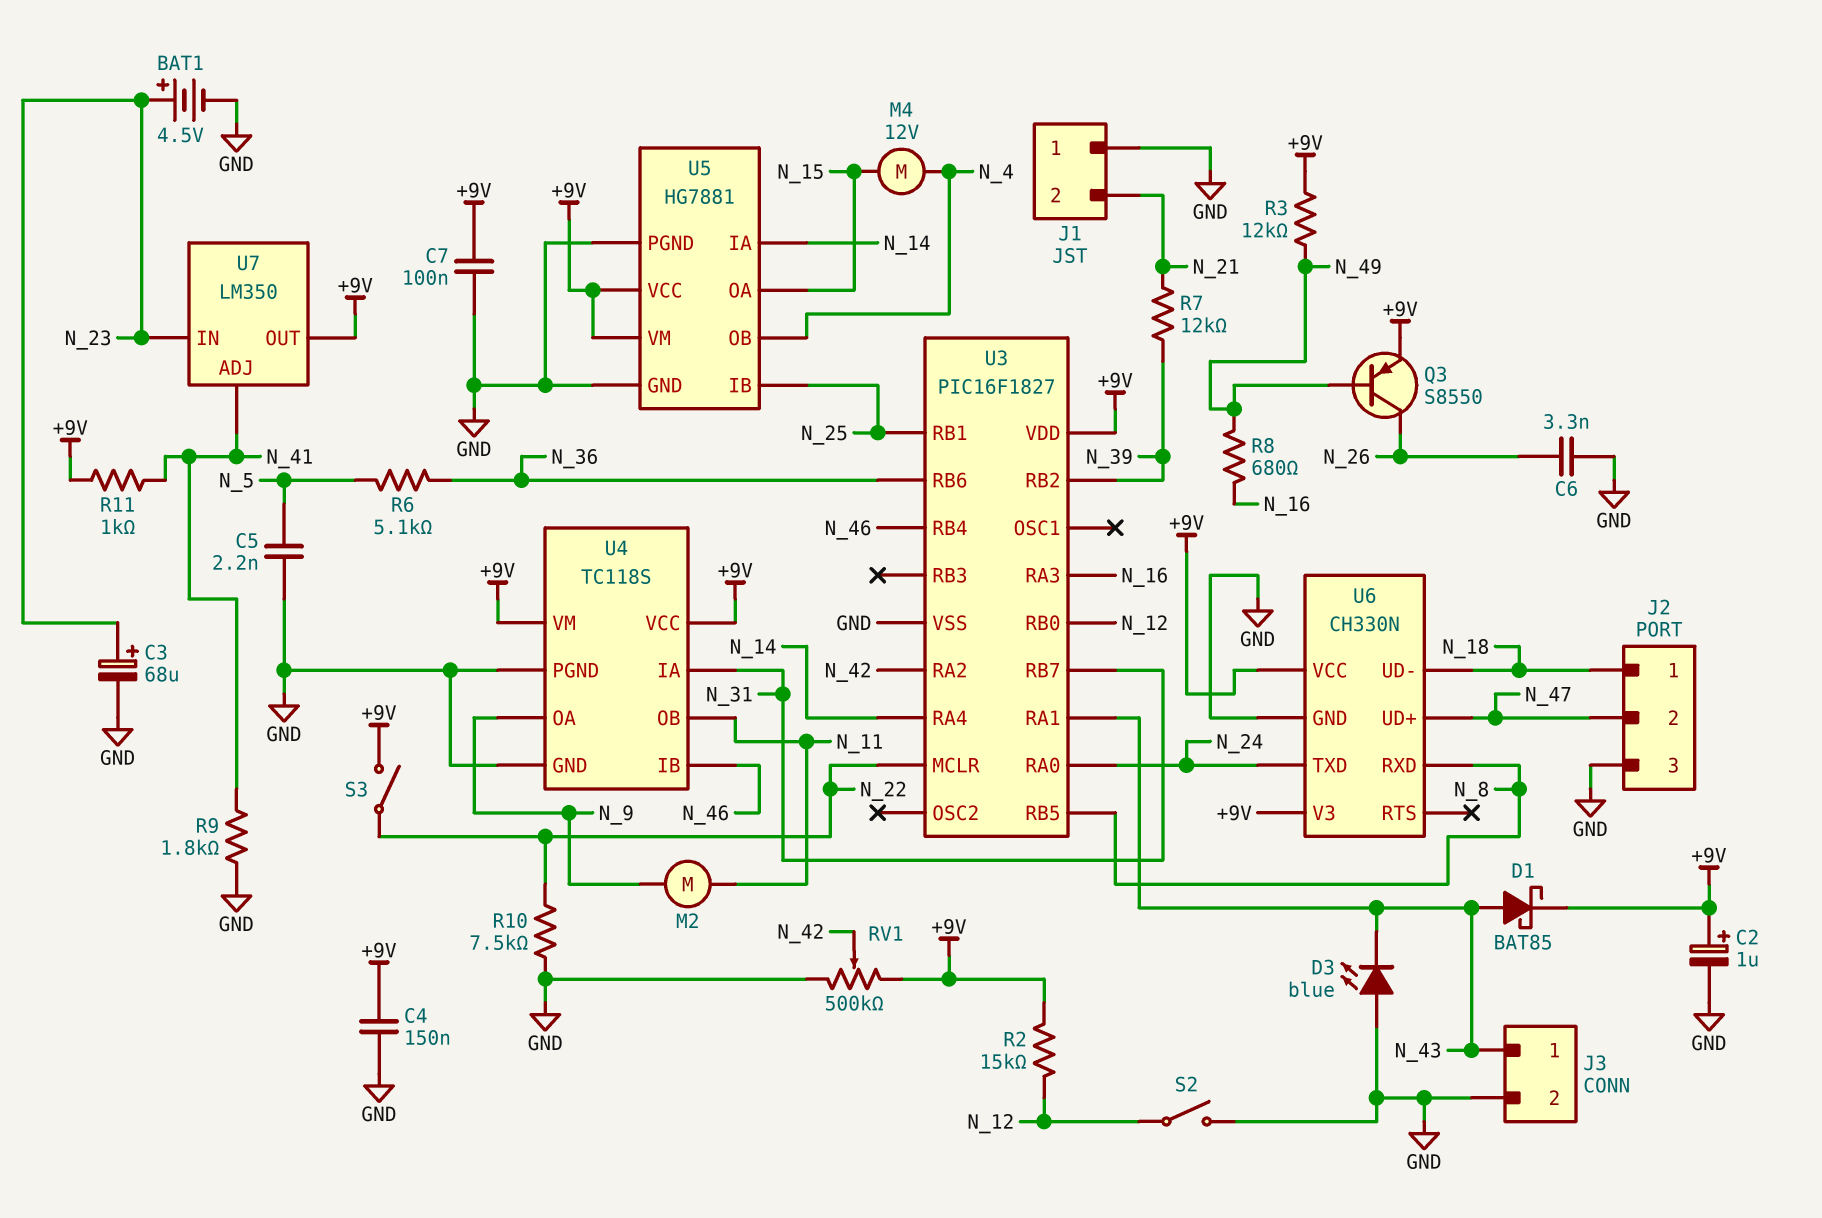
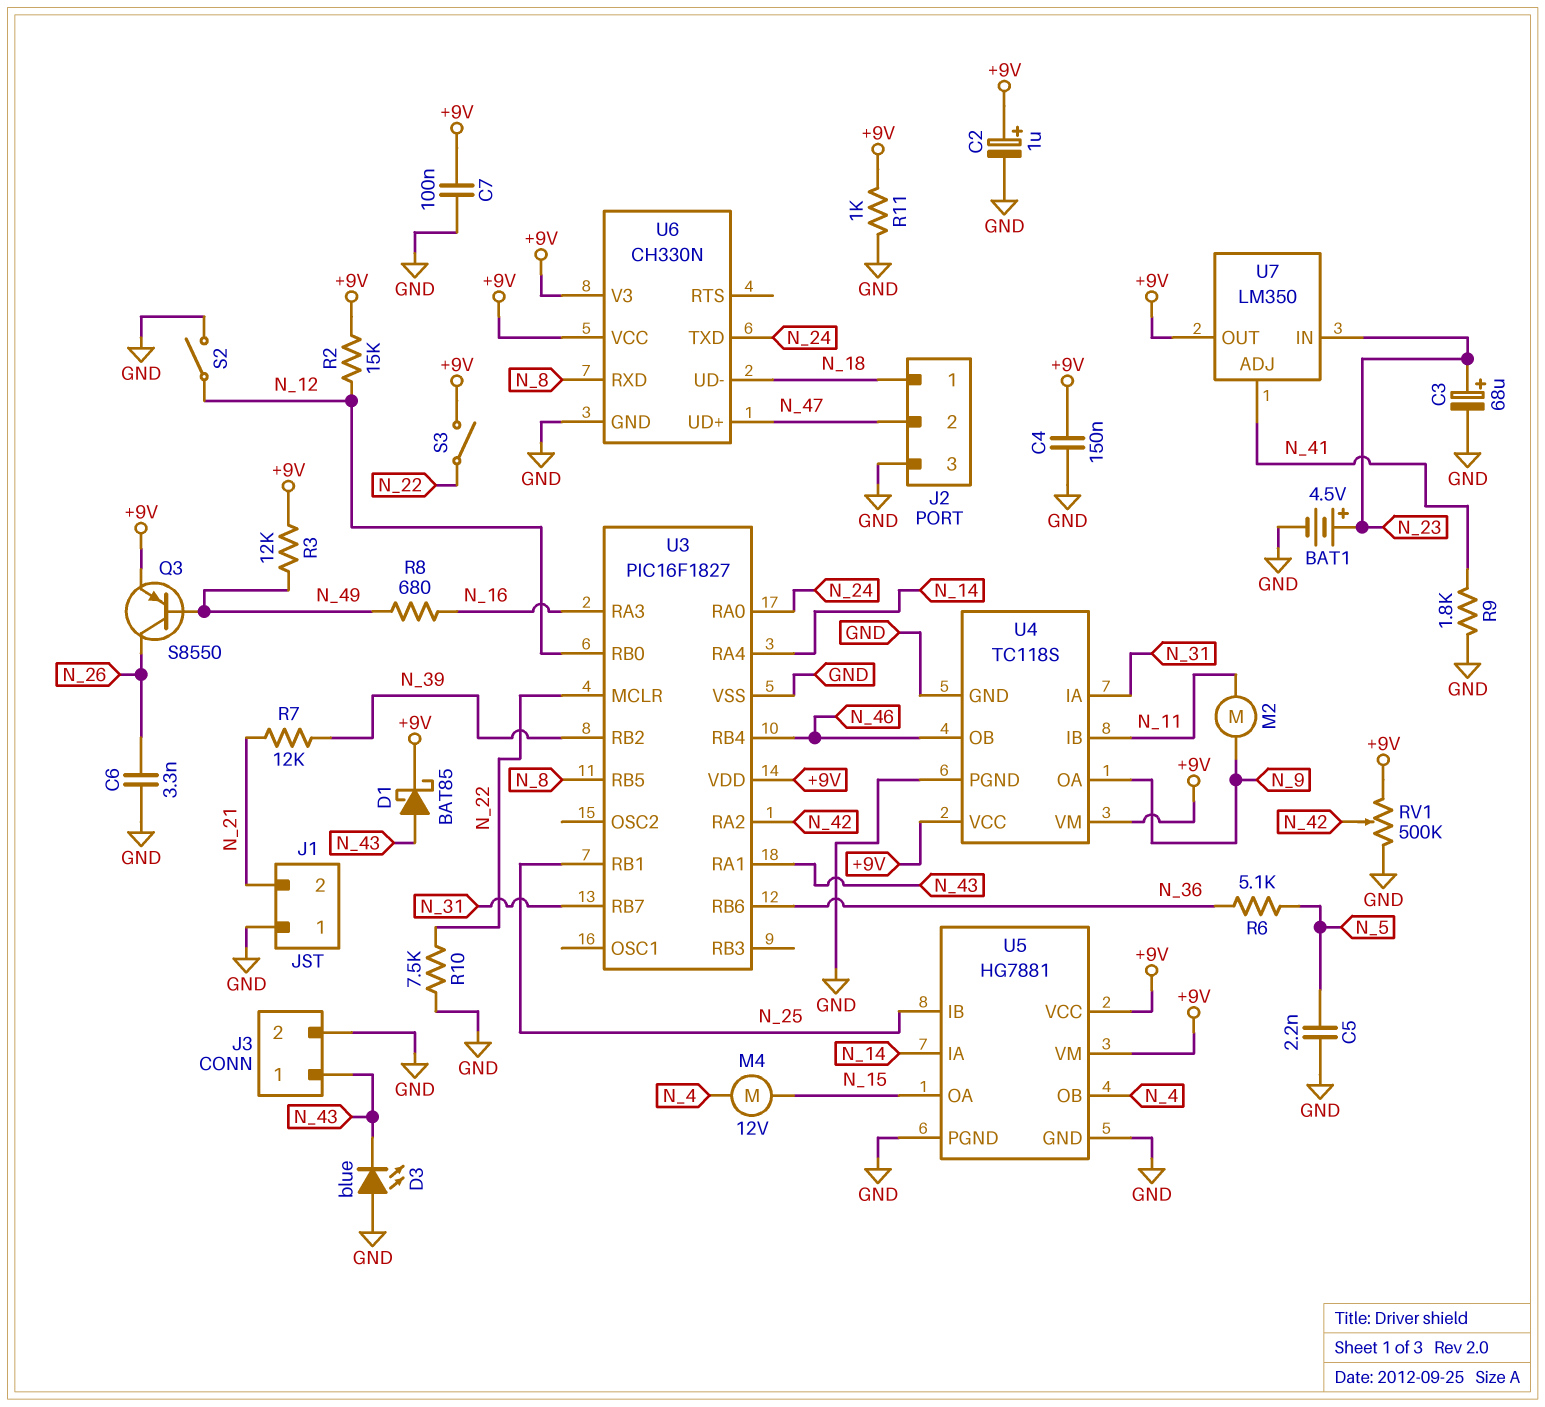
R11: 1k (+9V, N_41) -> 1k (+9V, GND)
U4 pin IB: N_46 -> N_11
U4 pin OB: N_11 -> N_46

